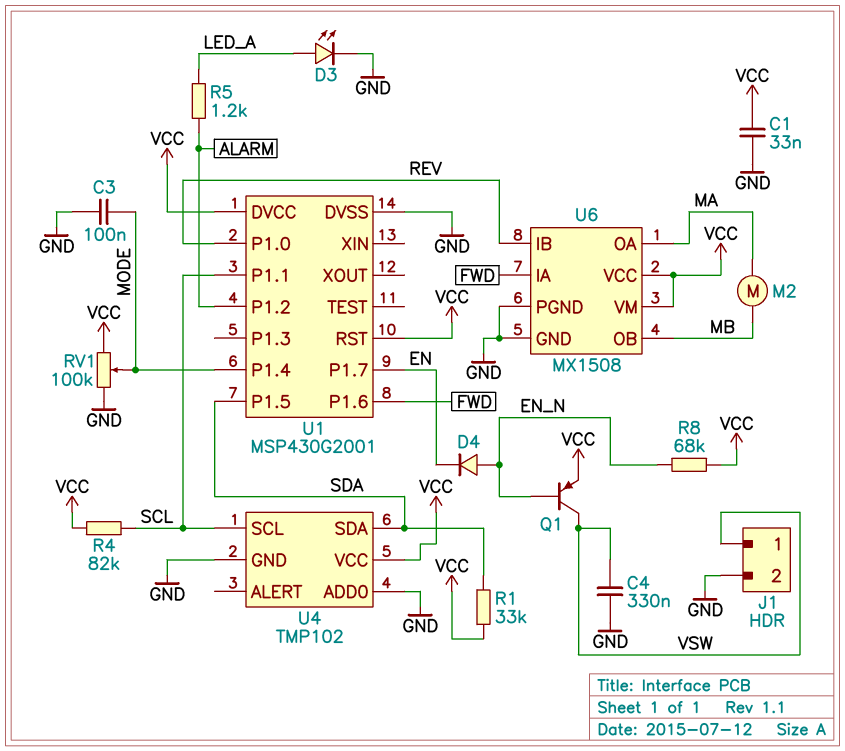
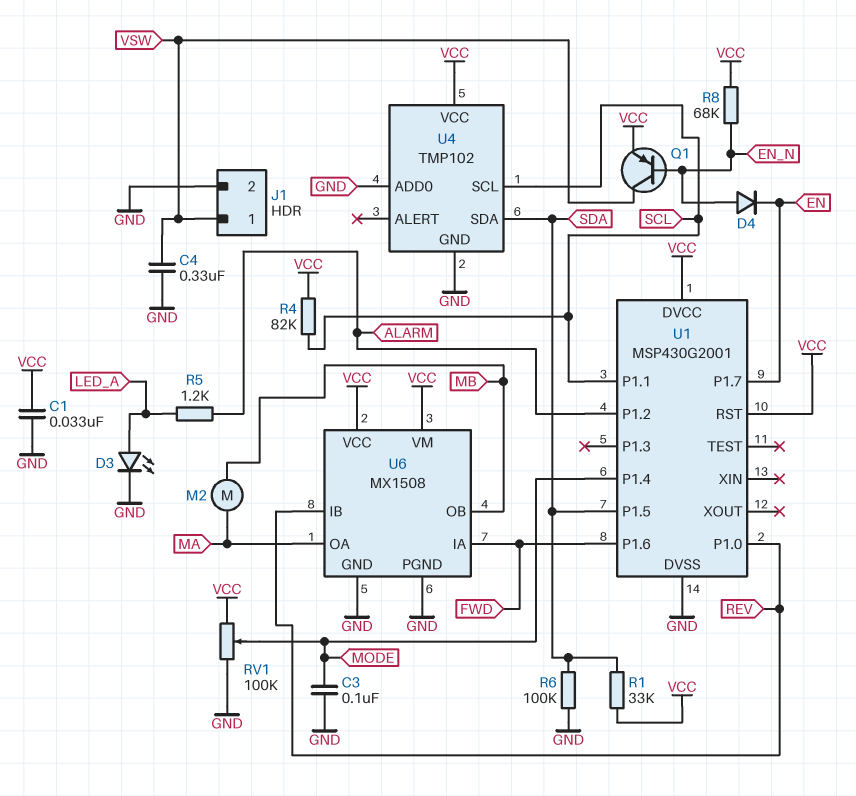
R6: none -> 100k (GND, SDA)

